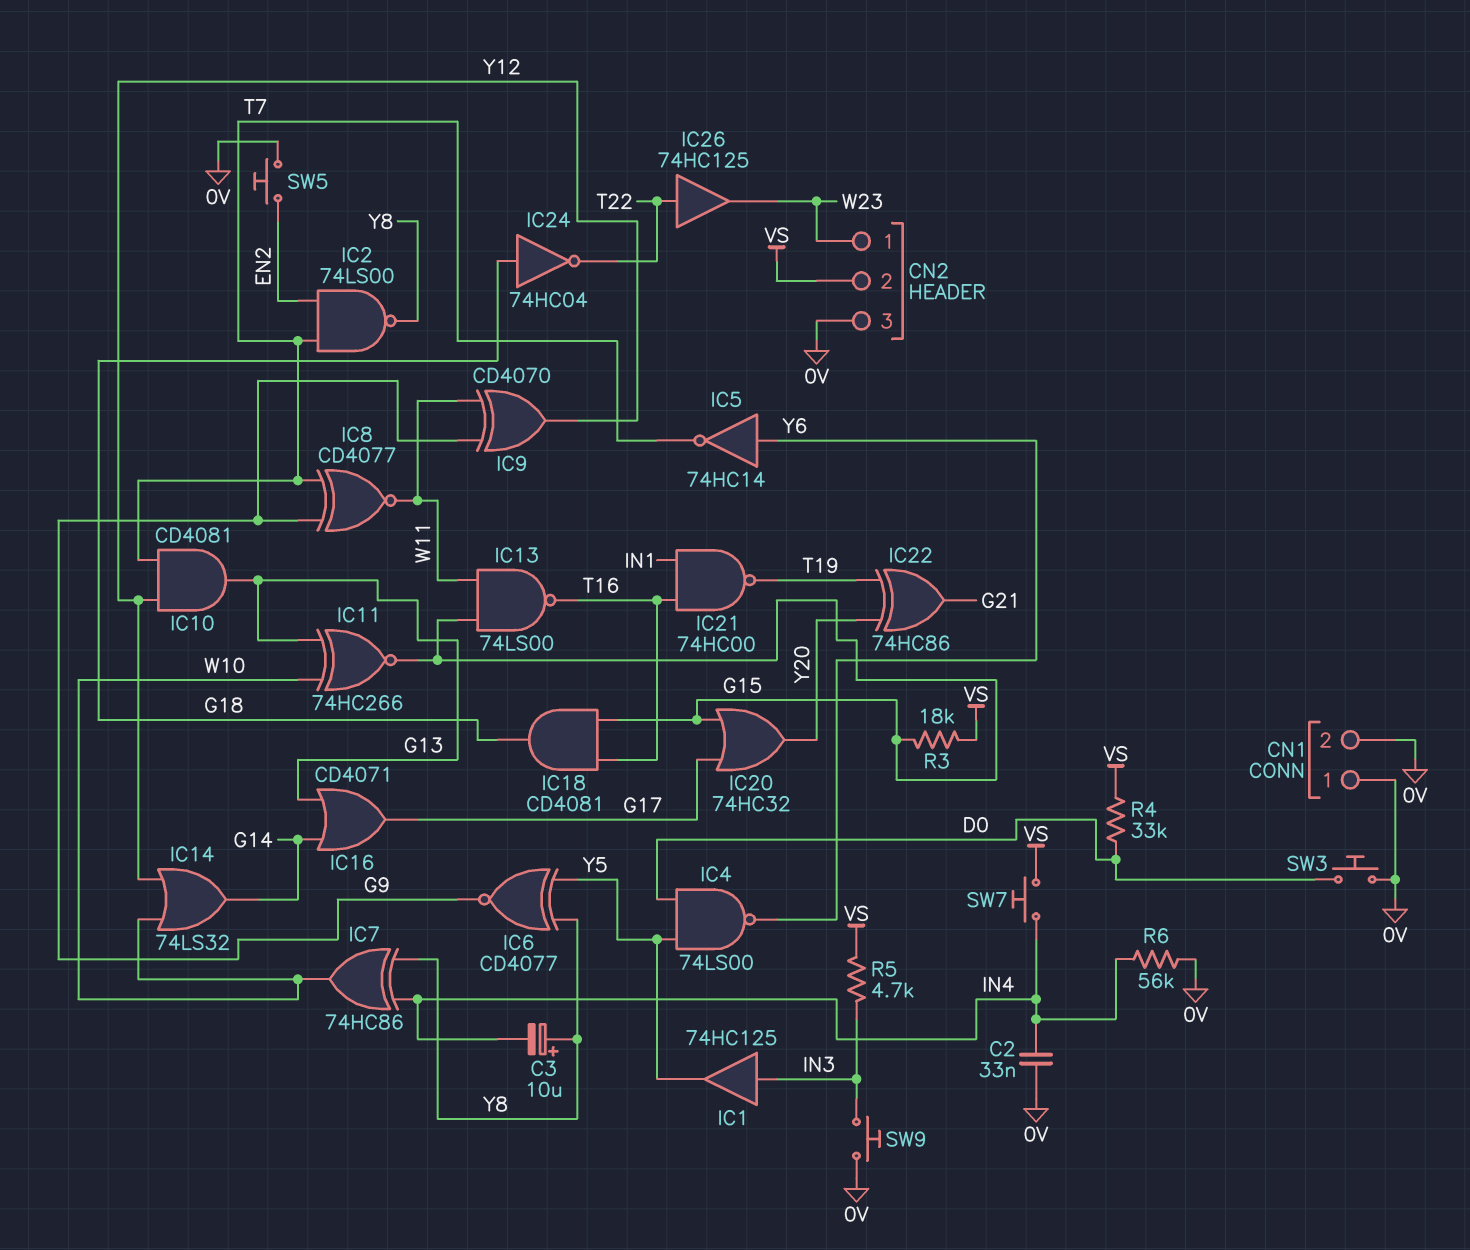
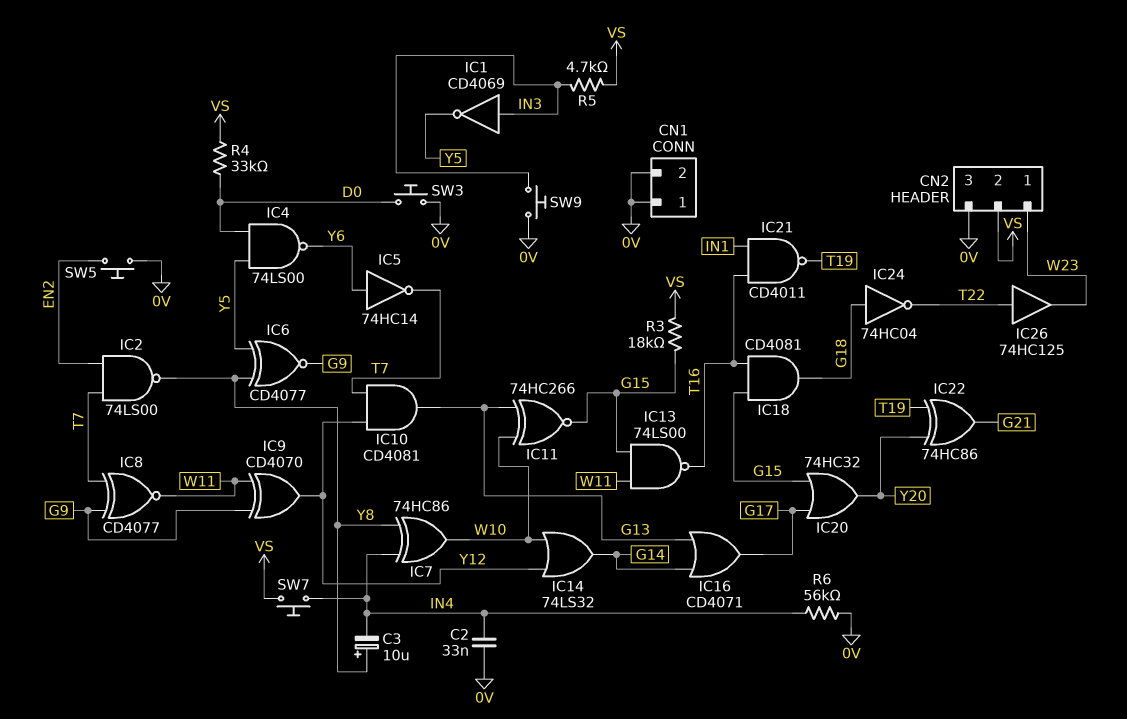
IC1: buffer 74HC125 (in IN3, out Y5) -> NOT CD4069 (in IN3, out Y5)
IC21: NAND 74HC00 (in IN1, in T16, out T19) -> NAND CD4011 (in IN1, in T16, out T19)

